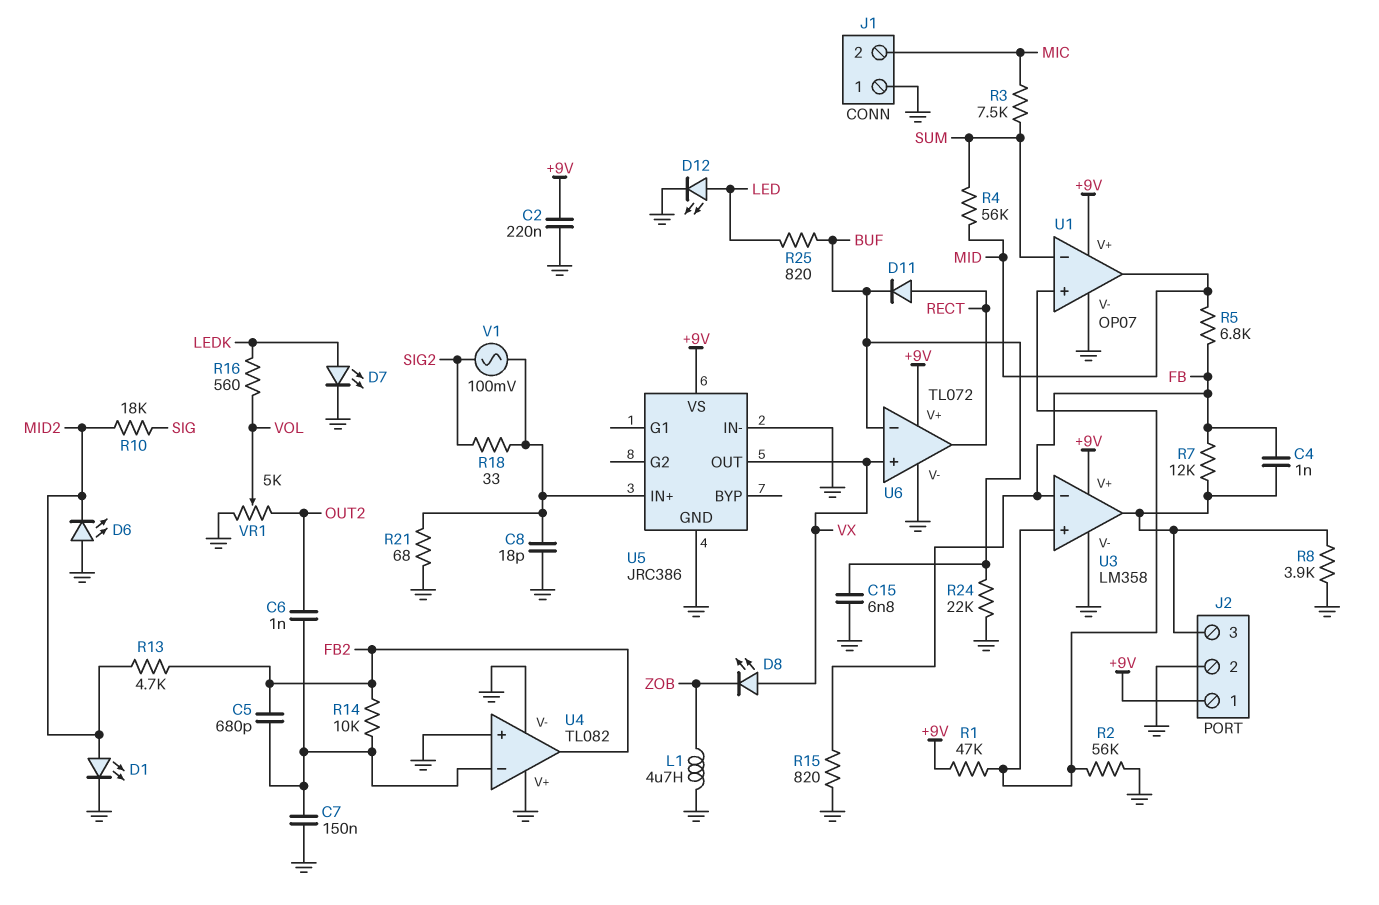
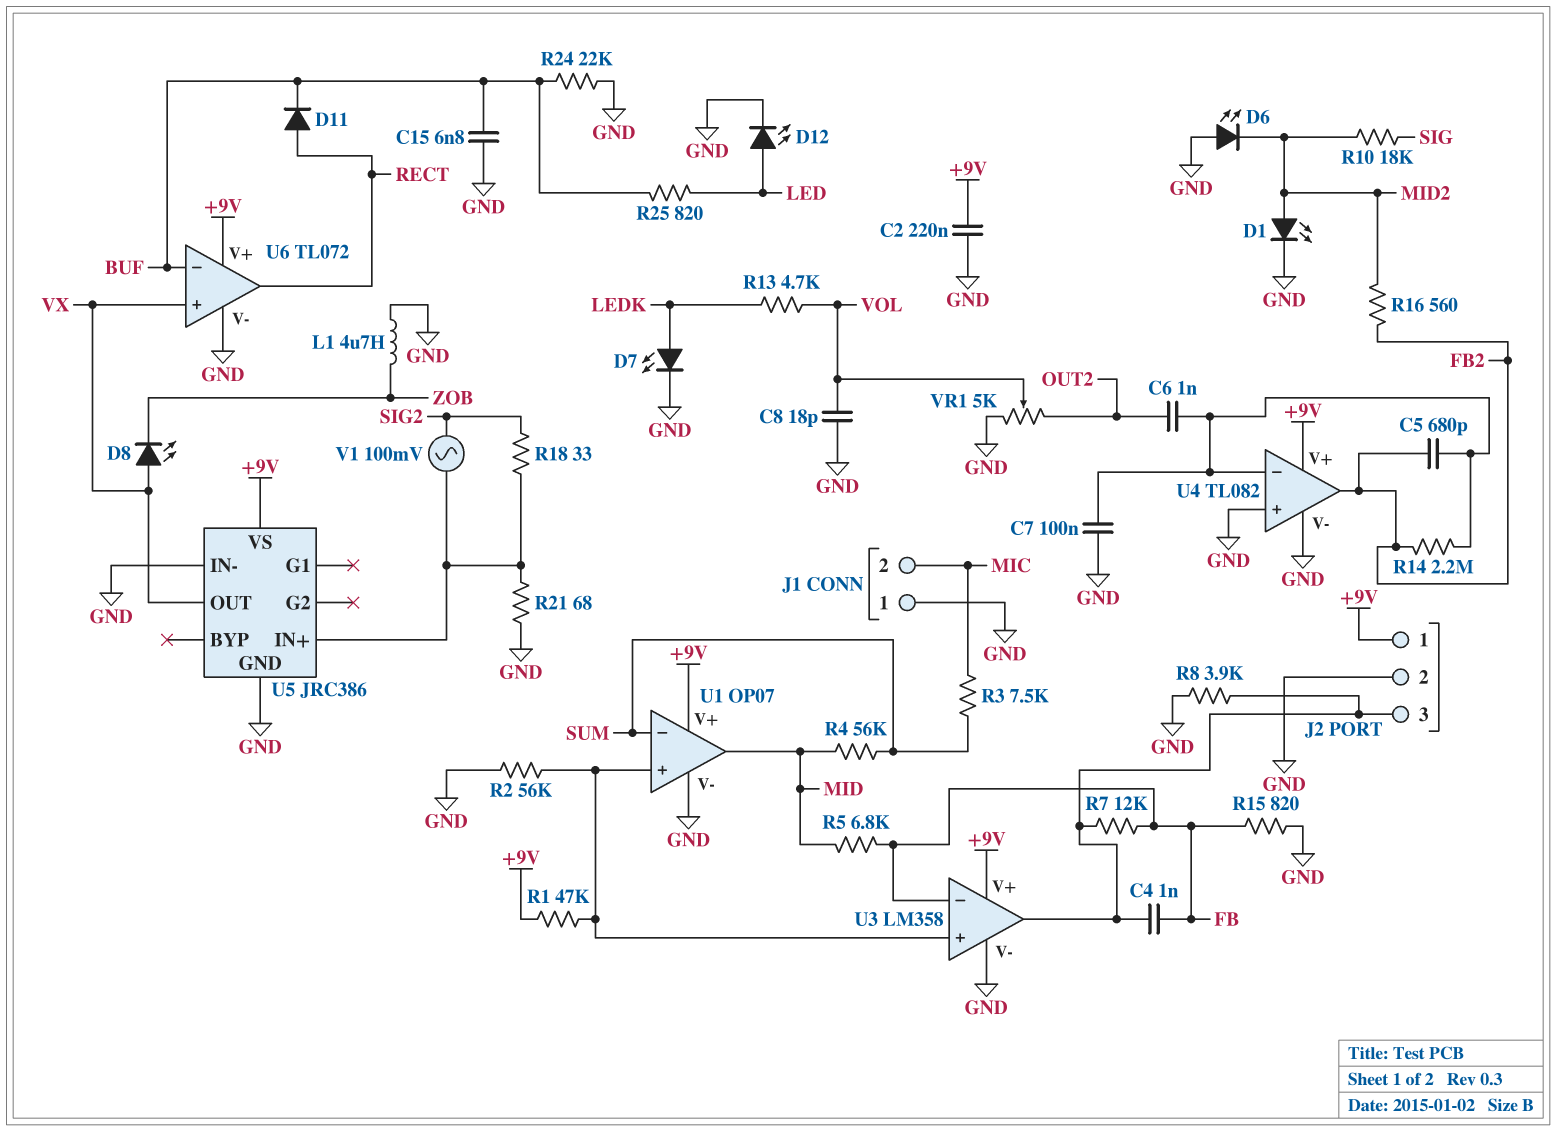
C7: 150nF (GND, U4/in-) -> 100nF (GND, U4/in-)
C8: 18pF (GND, U5/IN+) -> 18pF (GND, VOL)
R13: 4.7k (FB2, MID2) -> 4.7k (LEDK, VOL)
R14: 10k (FB2, U4/in-) -> 2.2M (FB2, U4/in-)
R16: 560 (LEDK, VOL) -> 560 (FB2, MID2)
U4 pin V+: GND -> +9V

